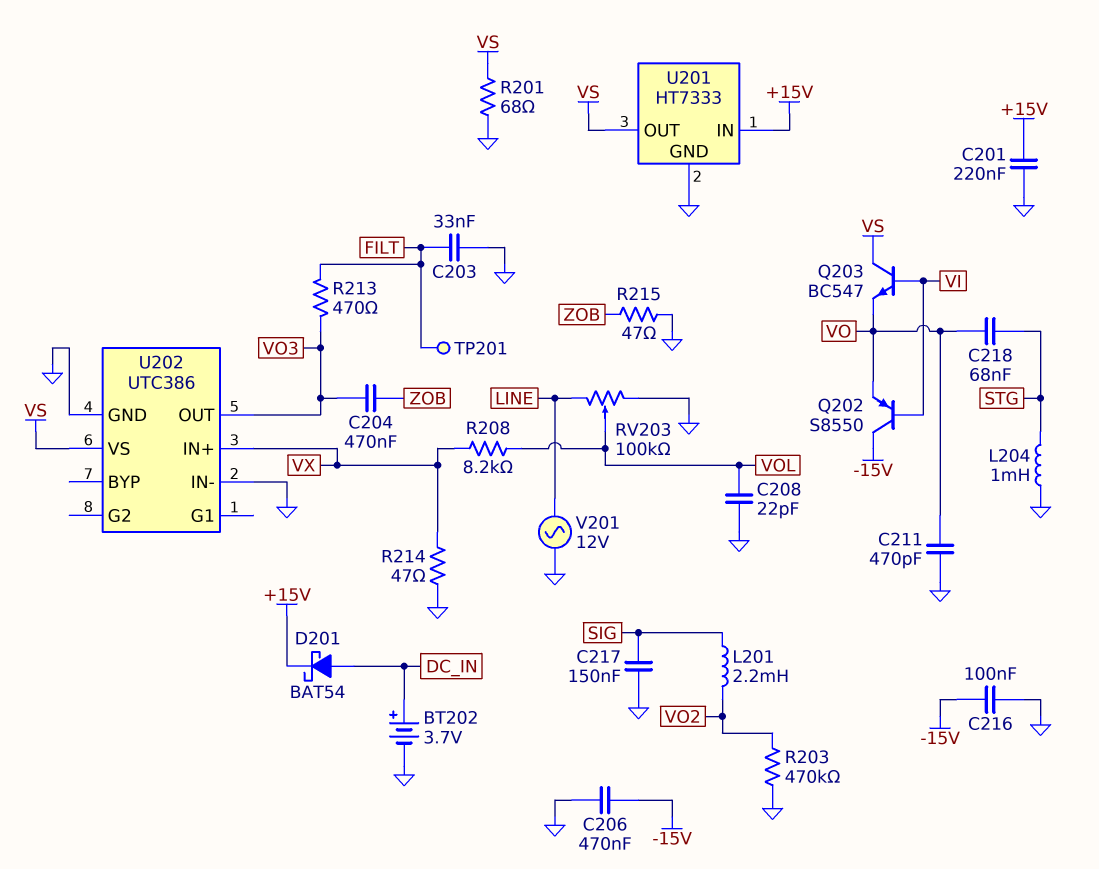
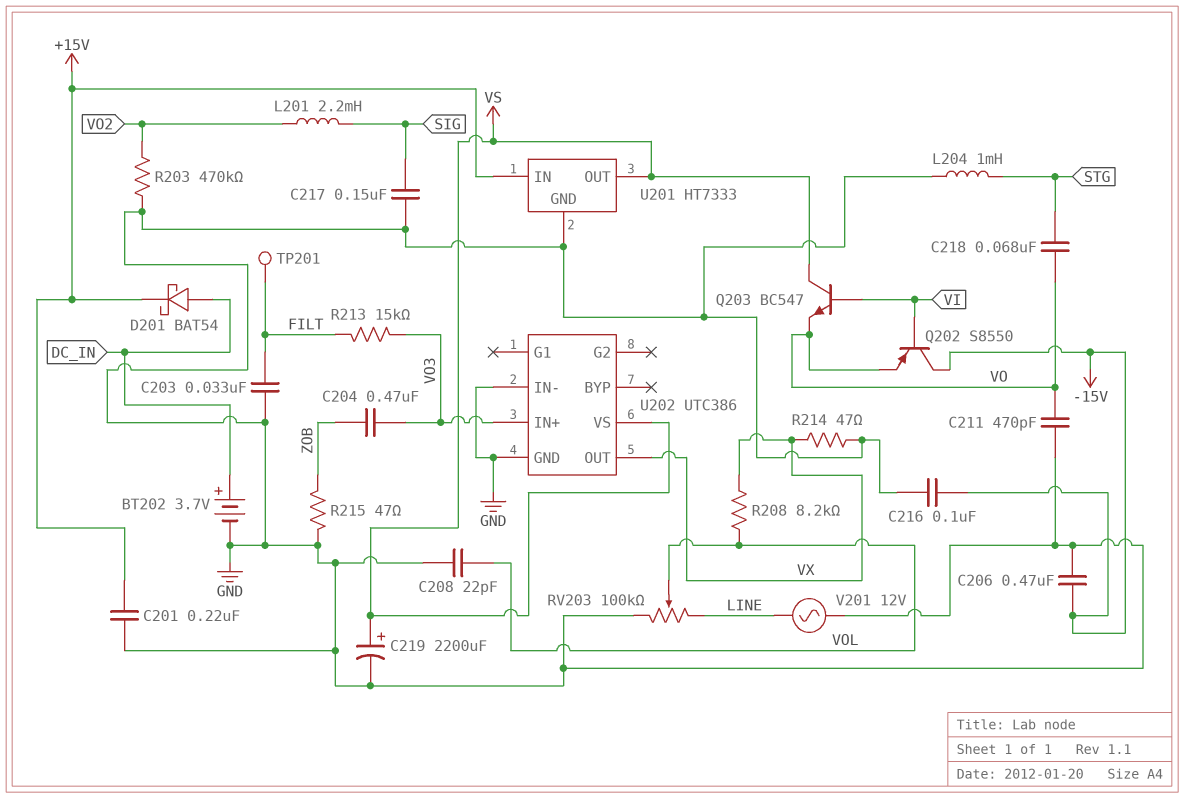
C219: none -> 2200uF (plus VS, minus GND)
R201: 68 (GND, VS) -> none
R213: 470 (FILT, VO3) -> 15k (FILT, VO3)
U202 pin IN+: VX -> VO3
U202 pin OUT: VO3 -> VX

